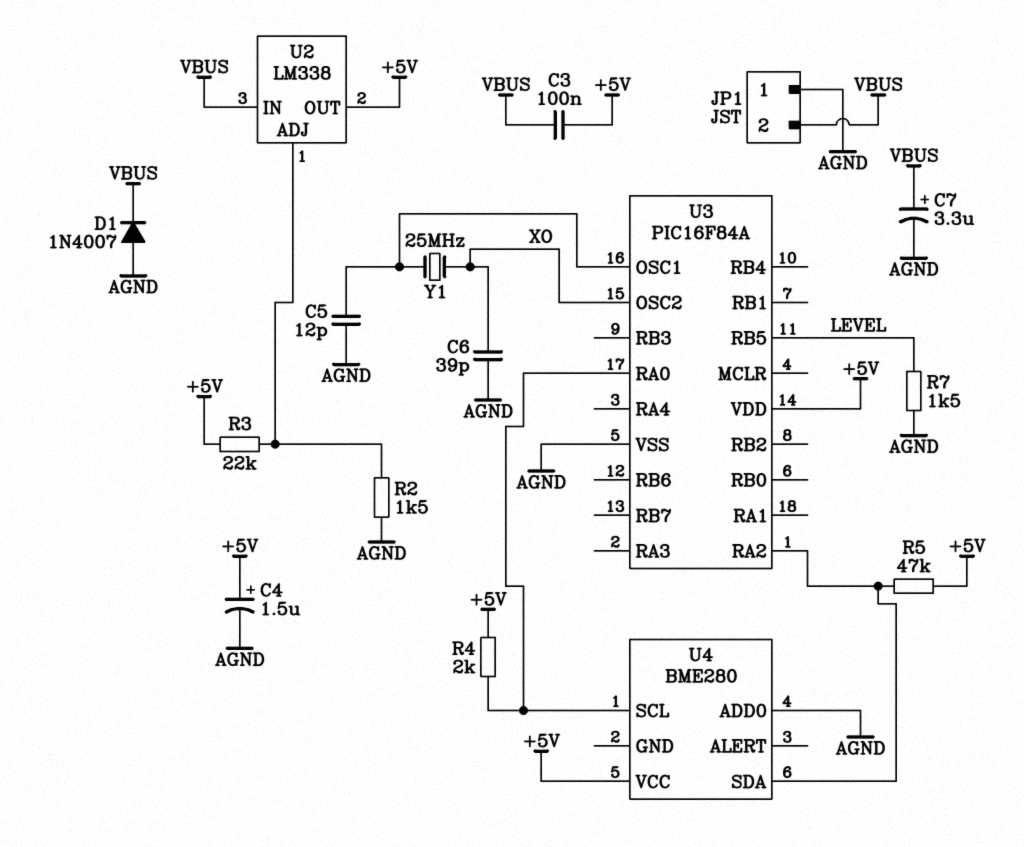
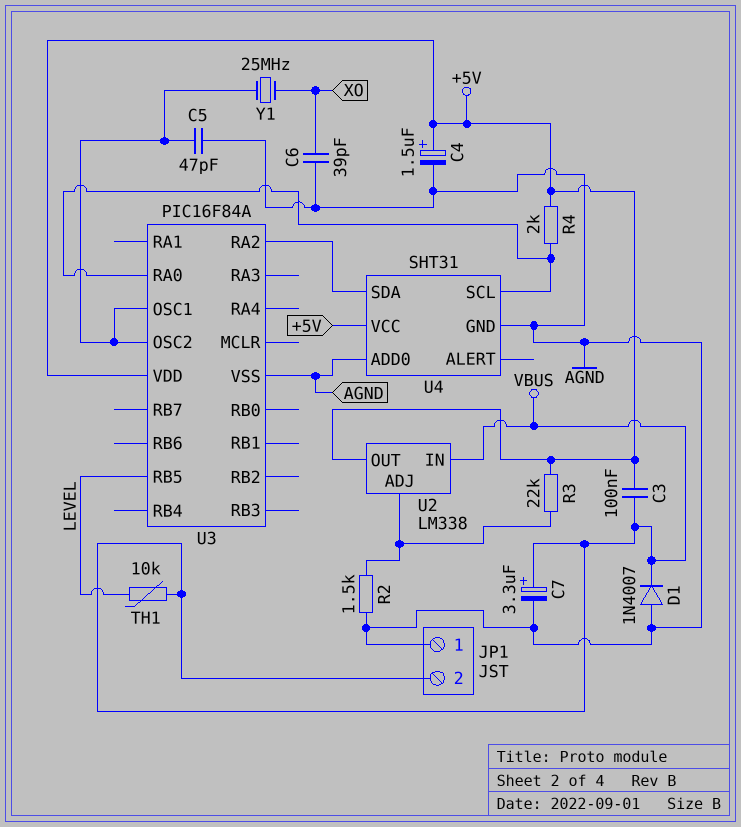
C5: 12pF (AGND, U3/OSC1) -> 47pF (AGND, U3/OSC1)
R5: 47k (+5V, U3/RA2) -> none
R7: 1.5k (AGND, LEVEL) -> none
TH1: none -> 10k (LEVEL, VBUS)
U3 pin OSC2: XO -> U3/OSC1
U4: BME280 -> SHT31
U4 pin GND: none -> AGND

